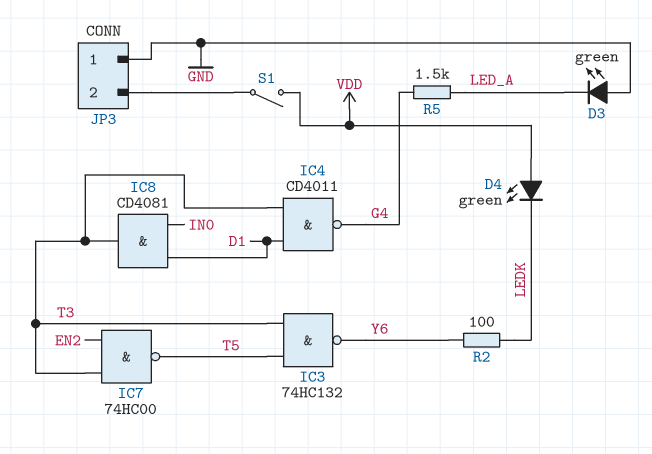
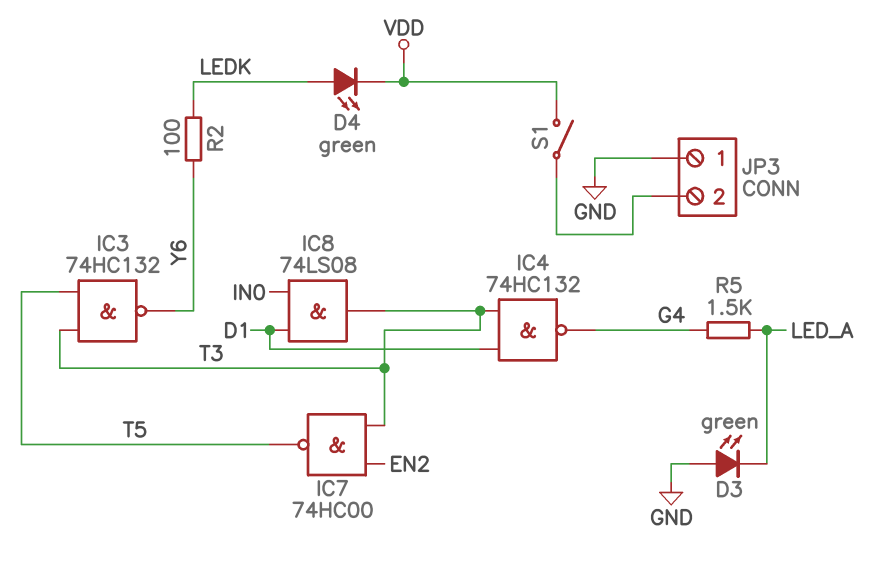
D4: LED green (A VDD, K LEDK) -> LED green (A LEDK, K VDD)
IC4: NAND CD4011 (in D1, in T3, out G4) -> NAND 74HC132 (in D1, in T3, out G4)
IC8: AND CD4081 (in D1, in IN0, out T3) -> AND 74LS08 (in D1, in IN0, out T3)

